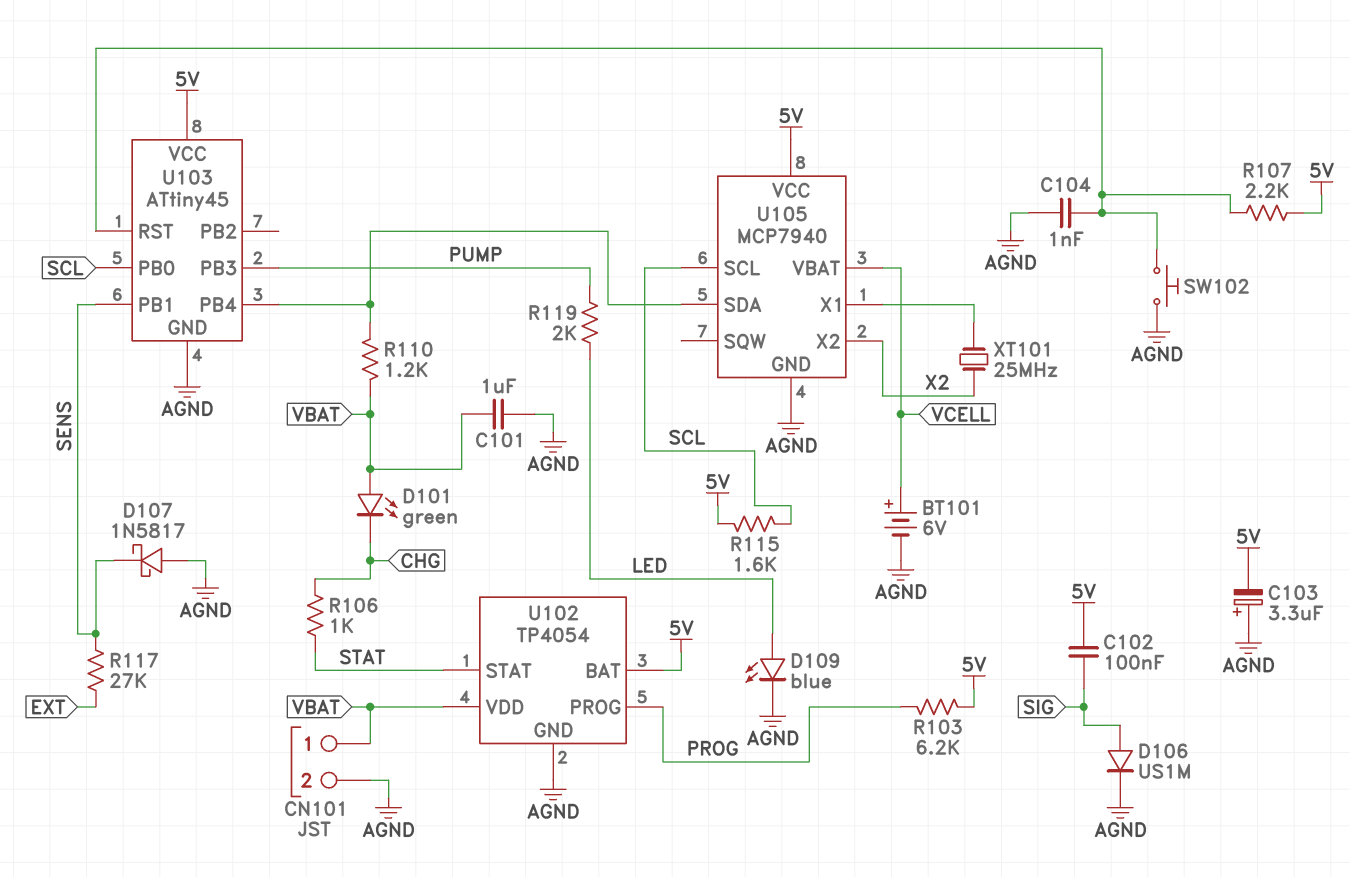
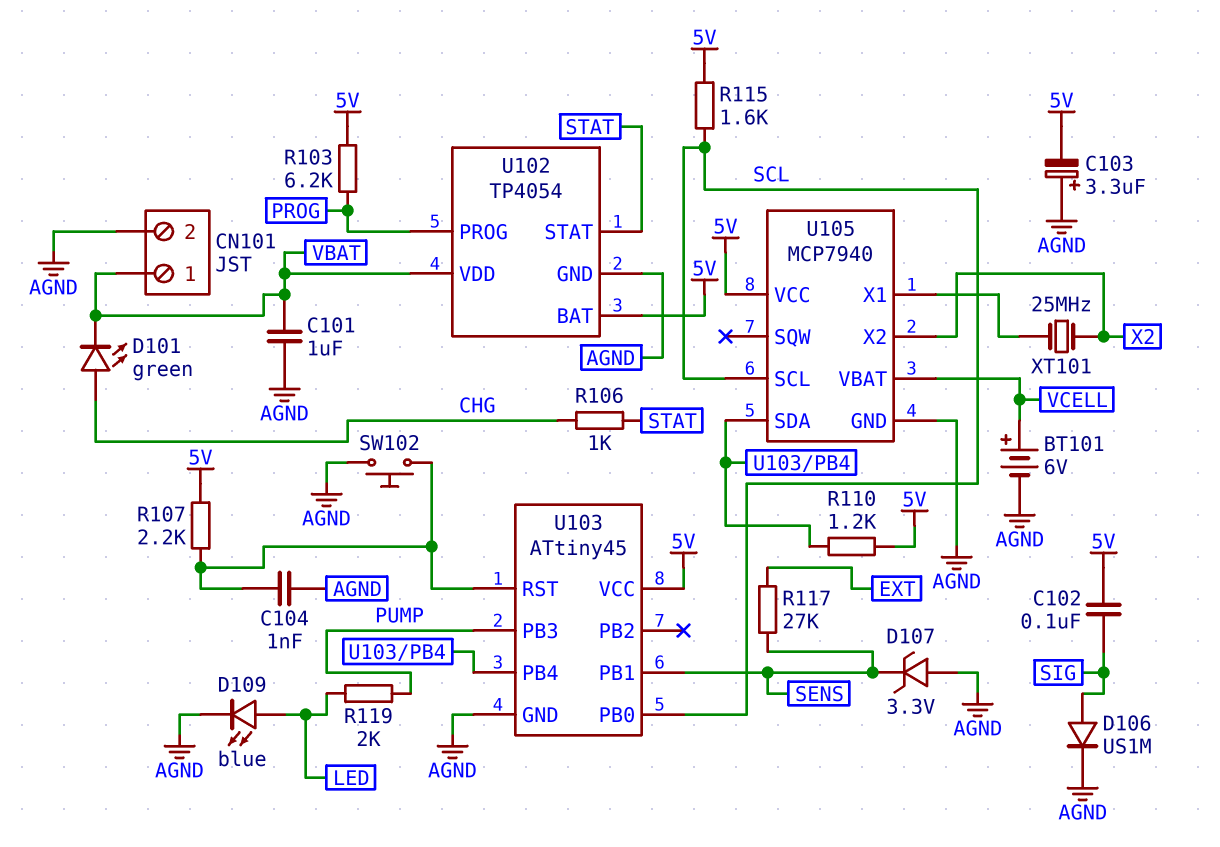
D101: LED green (A VBAT, K CHG) -> LED green (A CHG, K VBAT)
D107: schottky 1N5817 (A AGND, K SENS) -> zener 3.3V (A AGND, K SENS)
R110: 1.2k (U103/PB4, VBAT) -> 1.2k (5V, U103/PB4)

